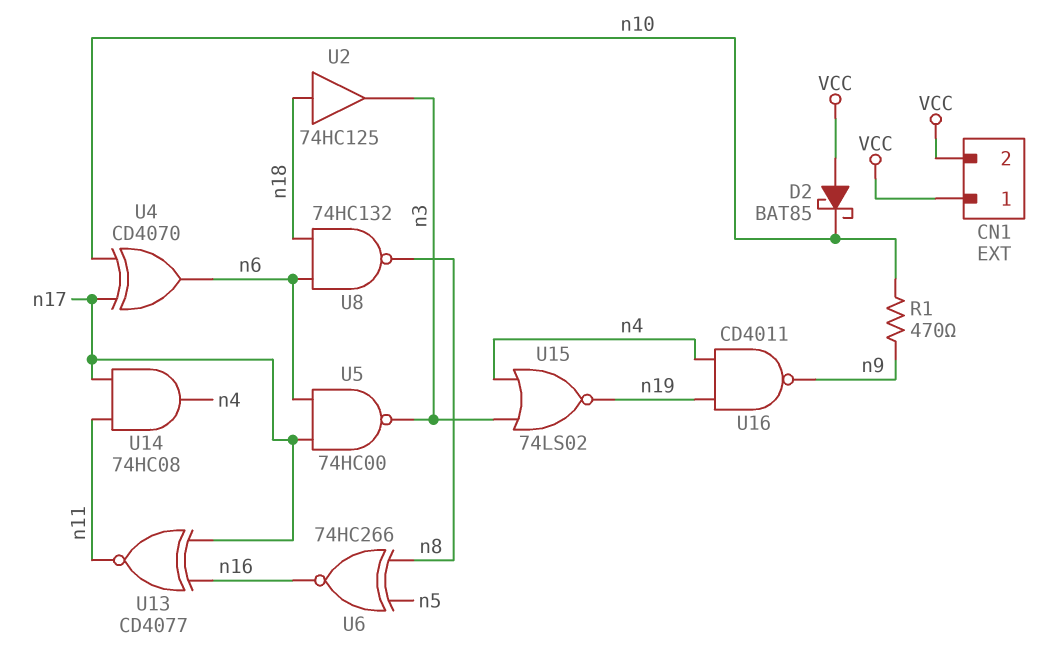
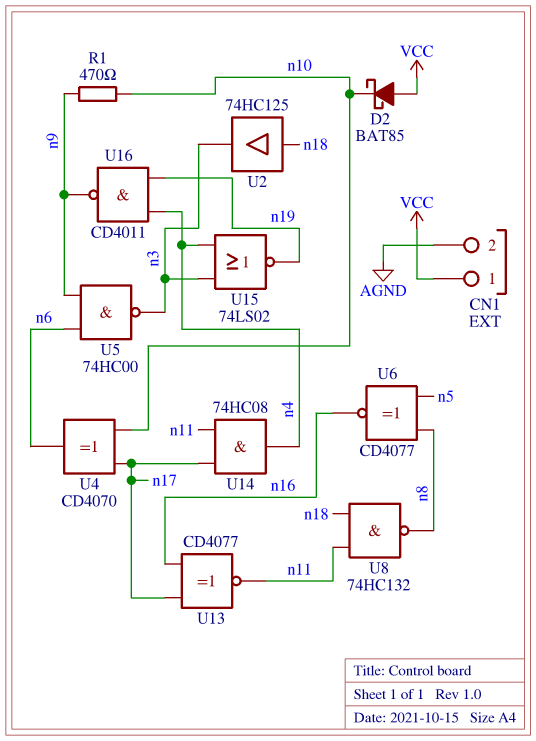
CN1 pin 2: VCC -> AGND
U5: NAND 74HC00 (in n6, in n17, out n3) -> NAND 74HC00 (in n6, in n9, out n3)
U6: XNOR 74HC266 (in n5, in n8, out n16) -> XNOR CD4077 (in n5, in n8, out n16)
U8: NAND 74HC132 (in n6, in n18, out n8) -> NAND 74HC132 (in n11, in n18, out n8)

